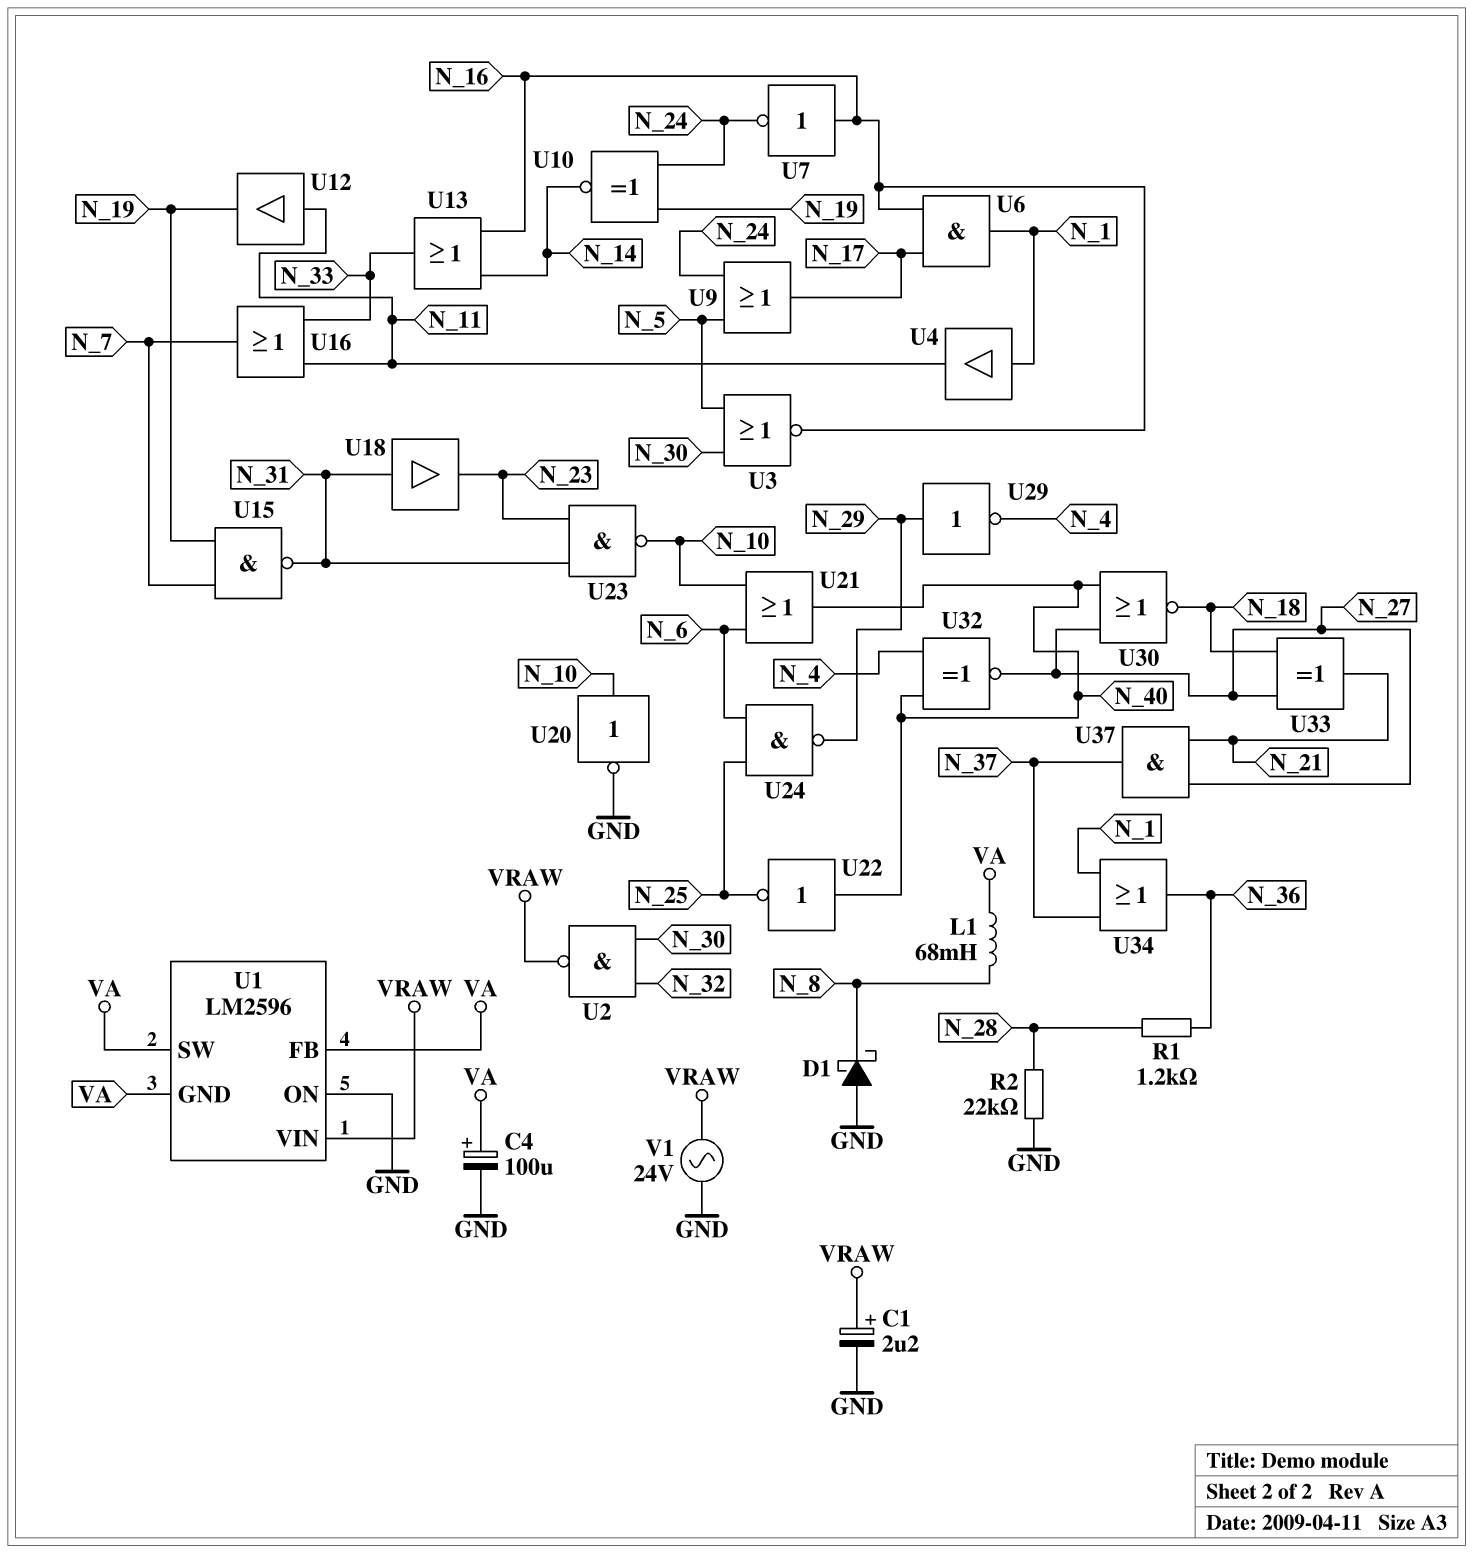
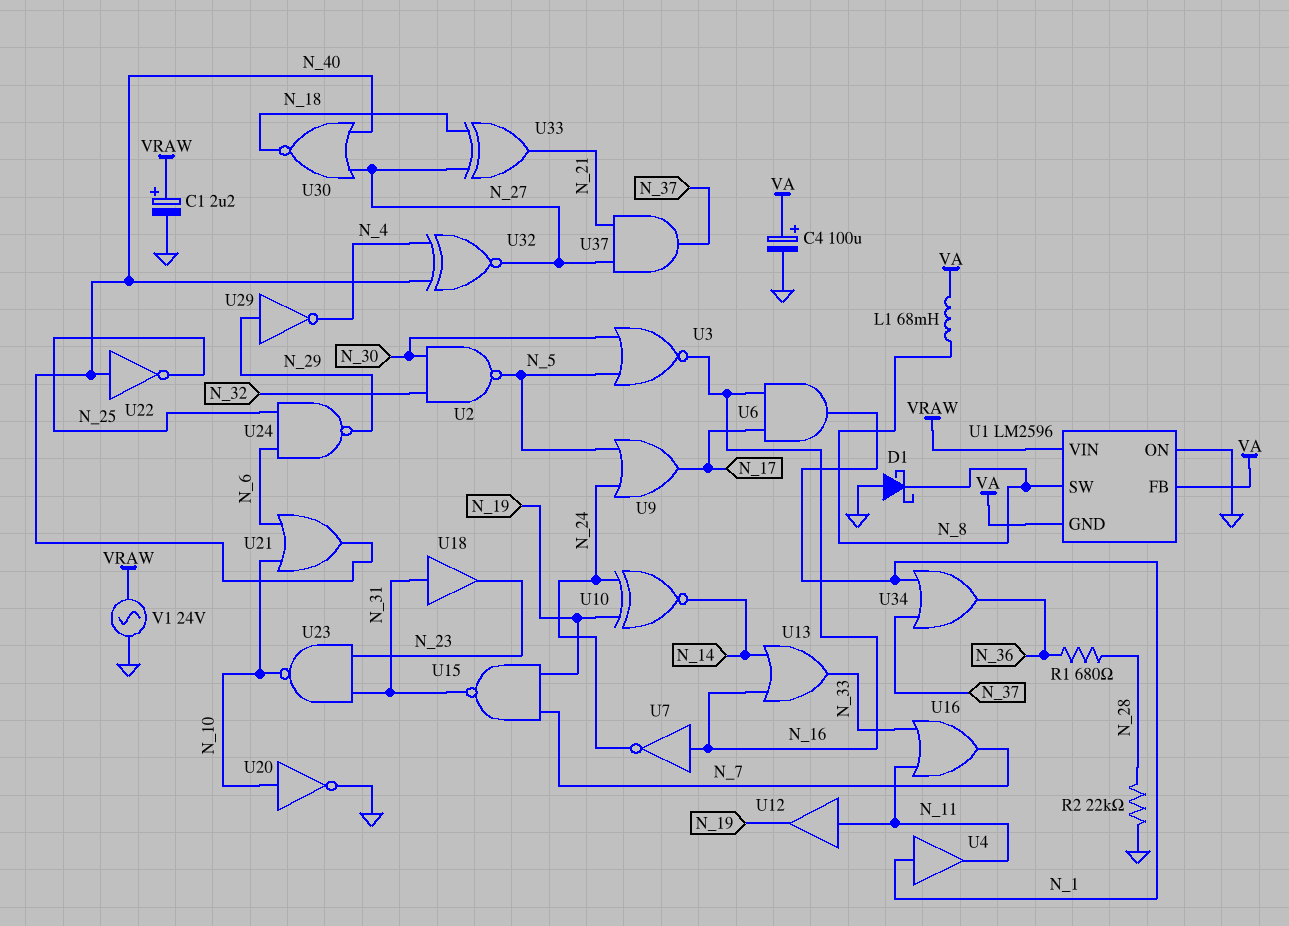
R1: 1.2k (N_28, N_36) -> 680 (N_28, N_36)
U1 pin SW: VA -> N_8
U2: NAND (in N_30, in N_32, out VRAW) -> NAND (in N_30, in N_32, out N_5)

